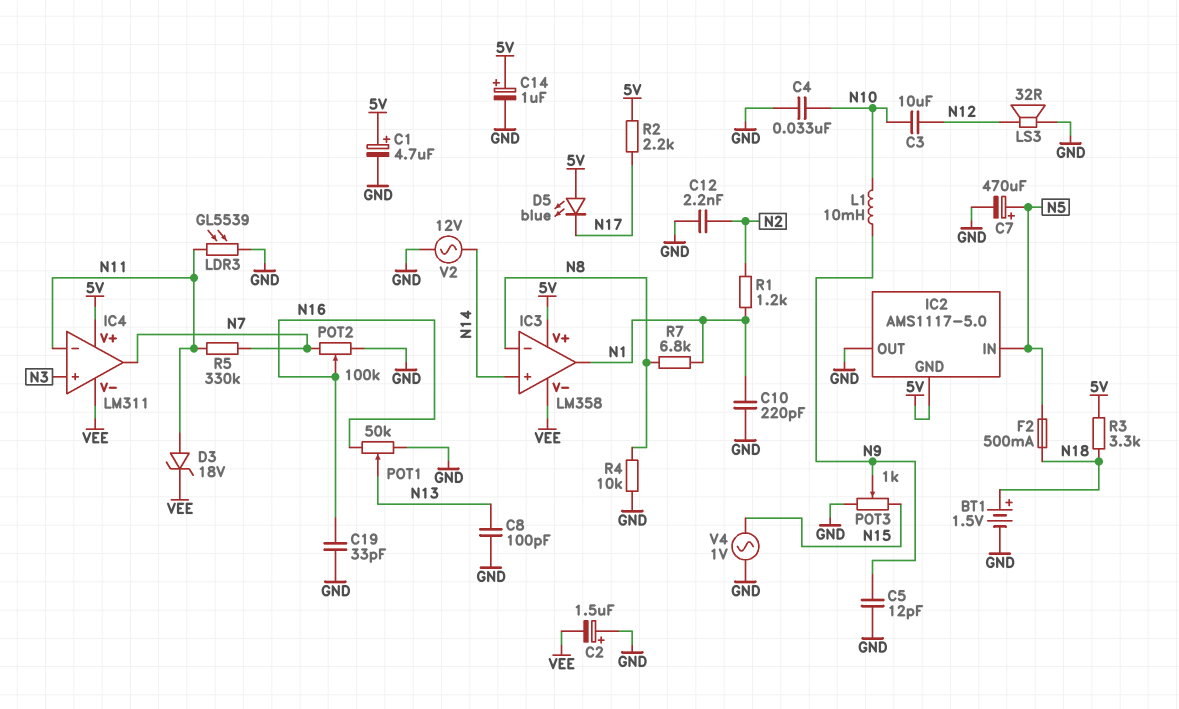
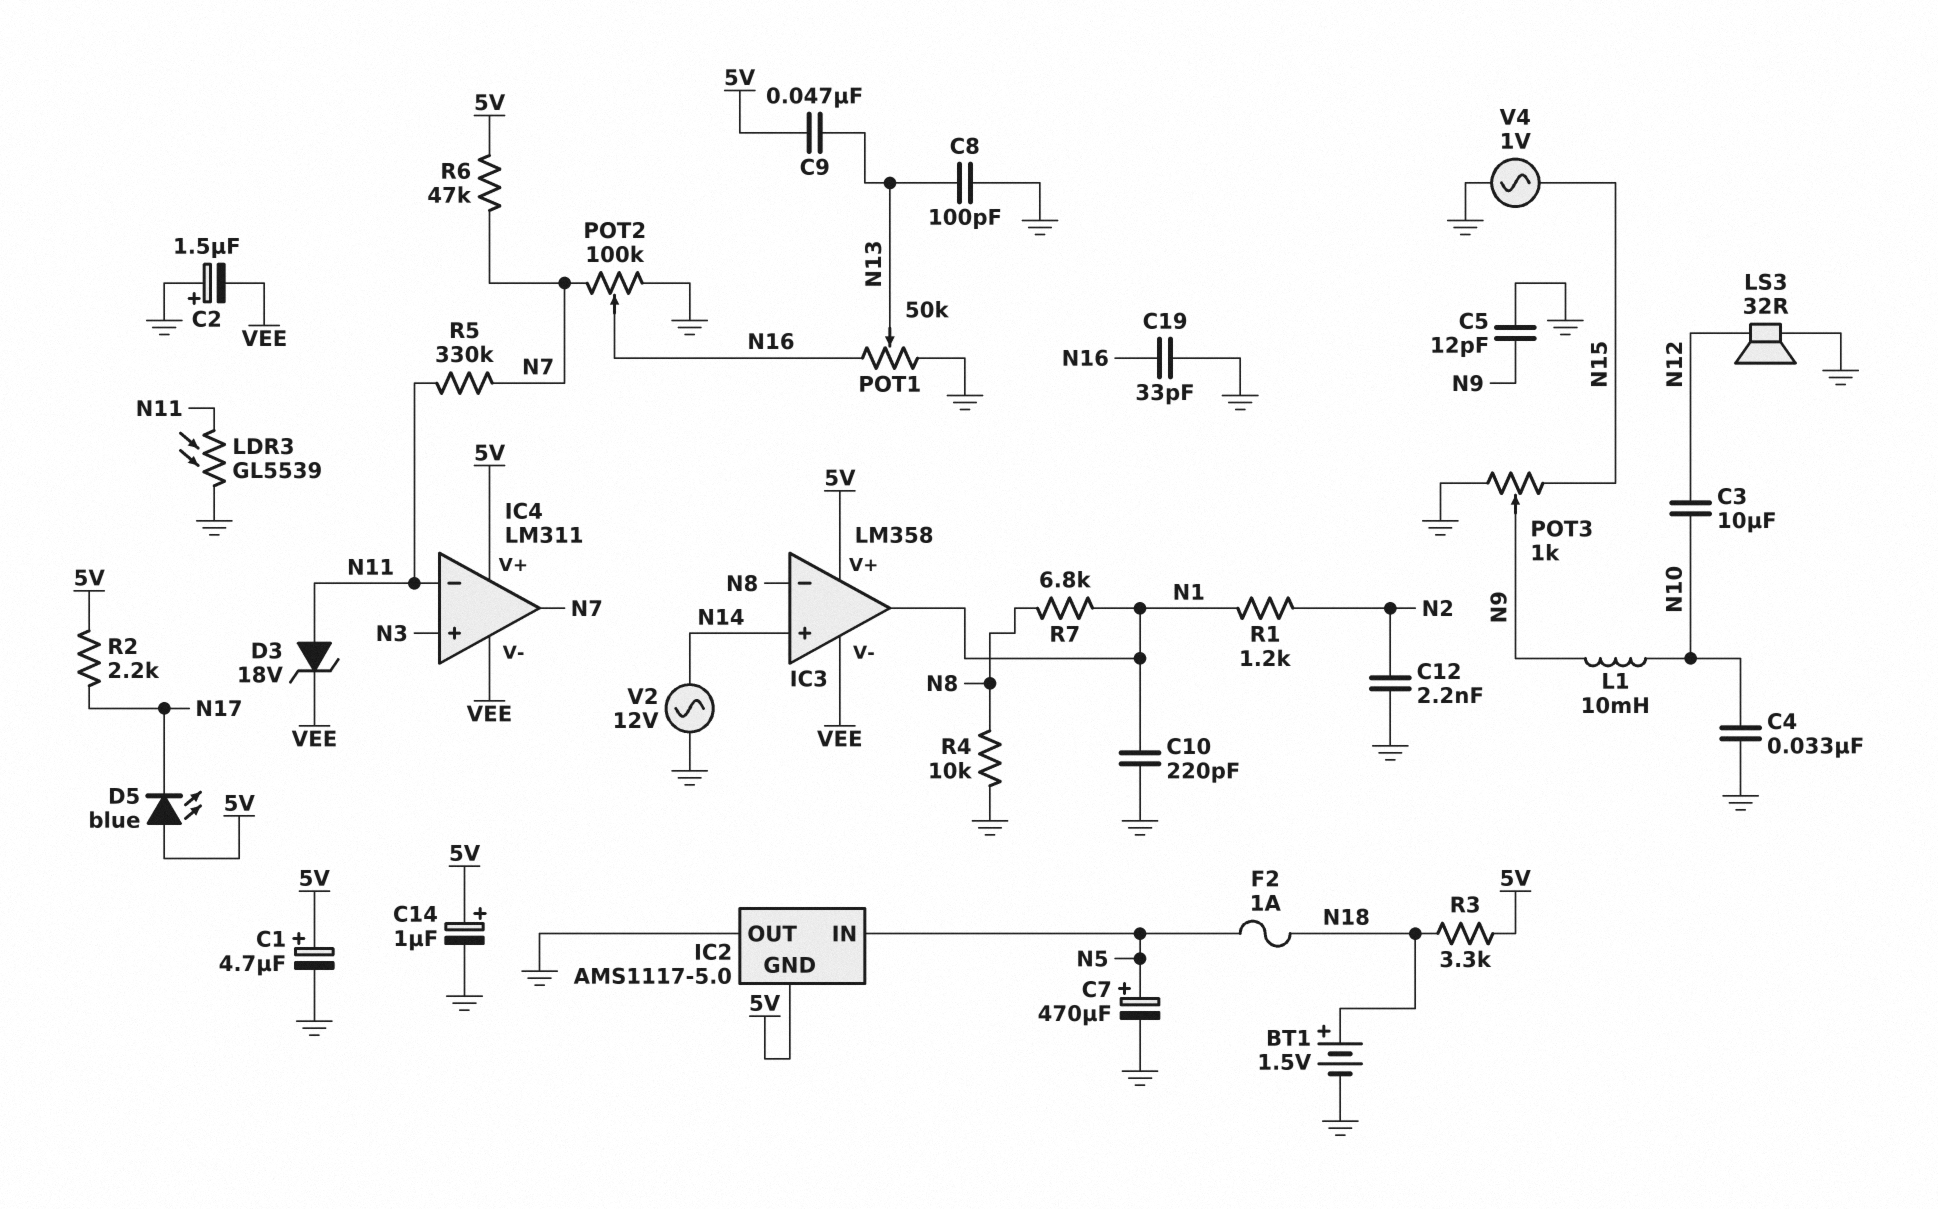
C9: none -> 47nF (5V, N13)
F2: 500mA (N5, N18) -> 1A (N5, N18)
R6: none -> 47k (5V, N7)

